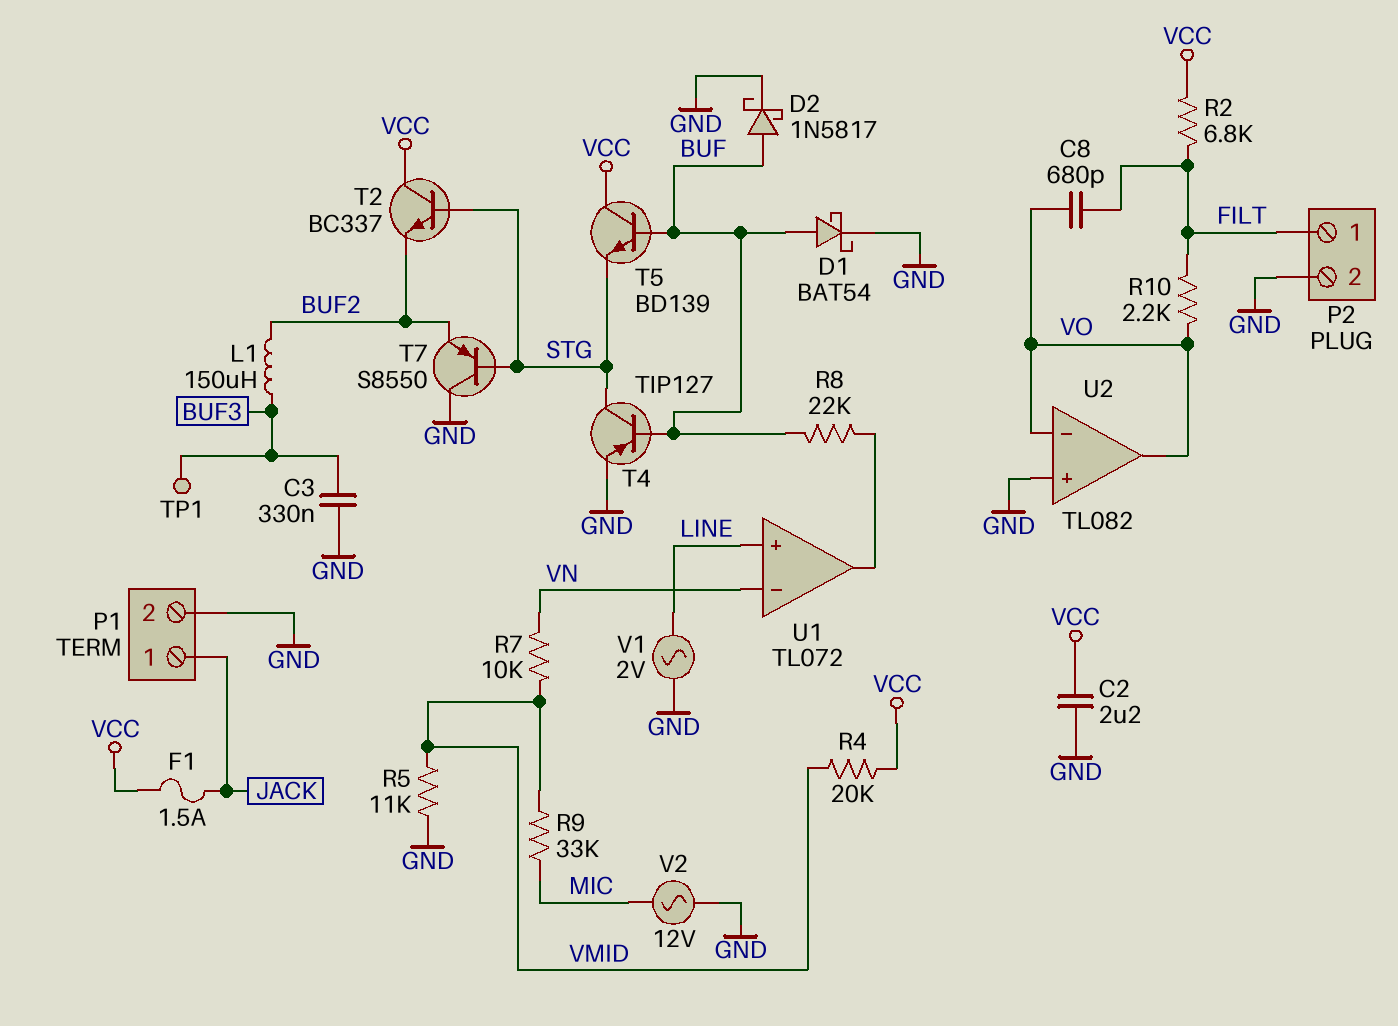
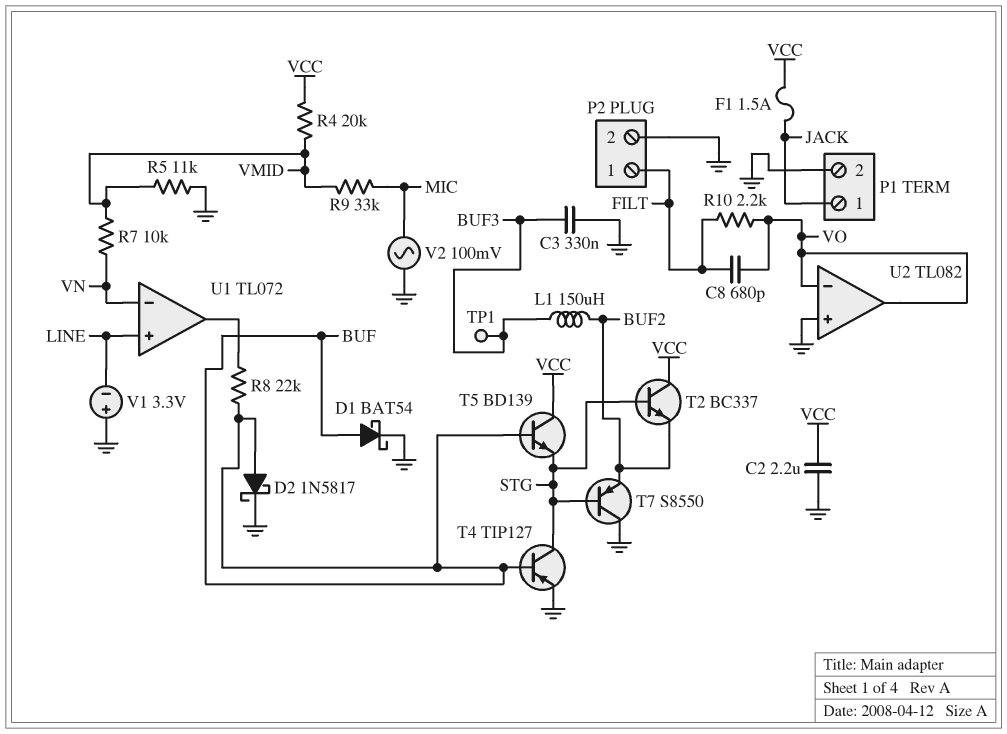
R2: 6.8k (FILT, VCC) -> none
V1: AC 2V (GND, LINE) -> 3.3V (plus GND, minus LINE)
V2: AC 12V (GND, MIC) -> AC 100mV (GND, MIC)

